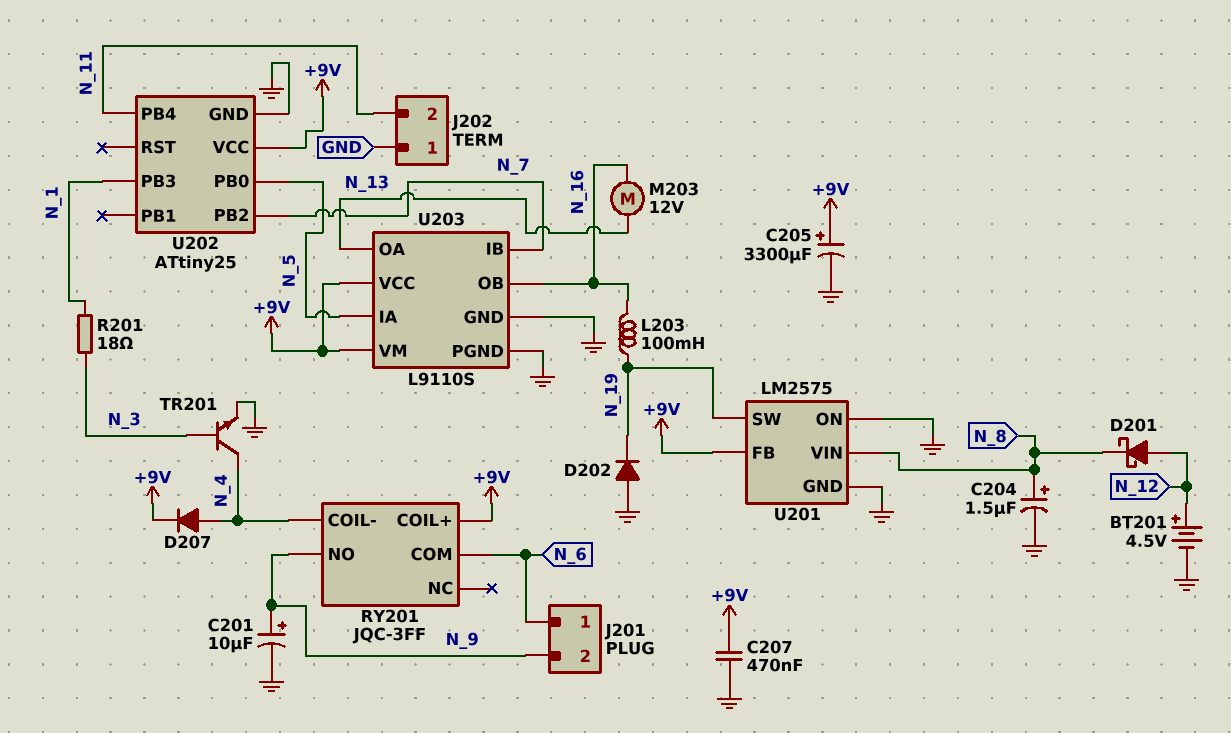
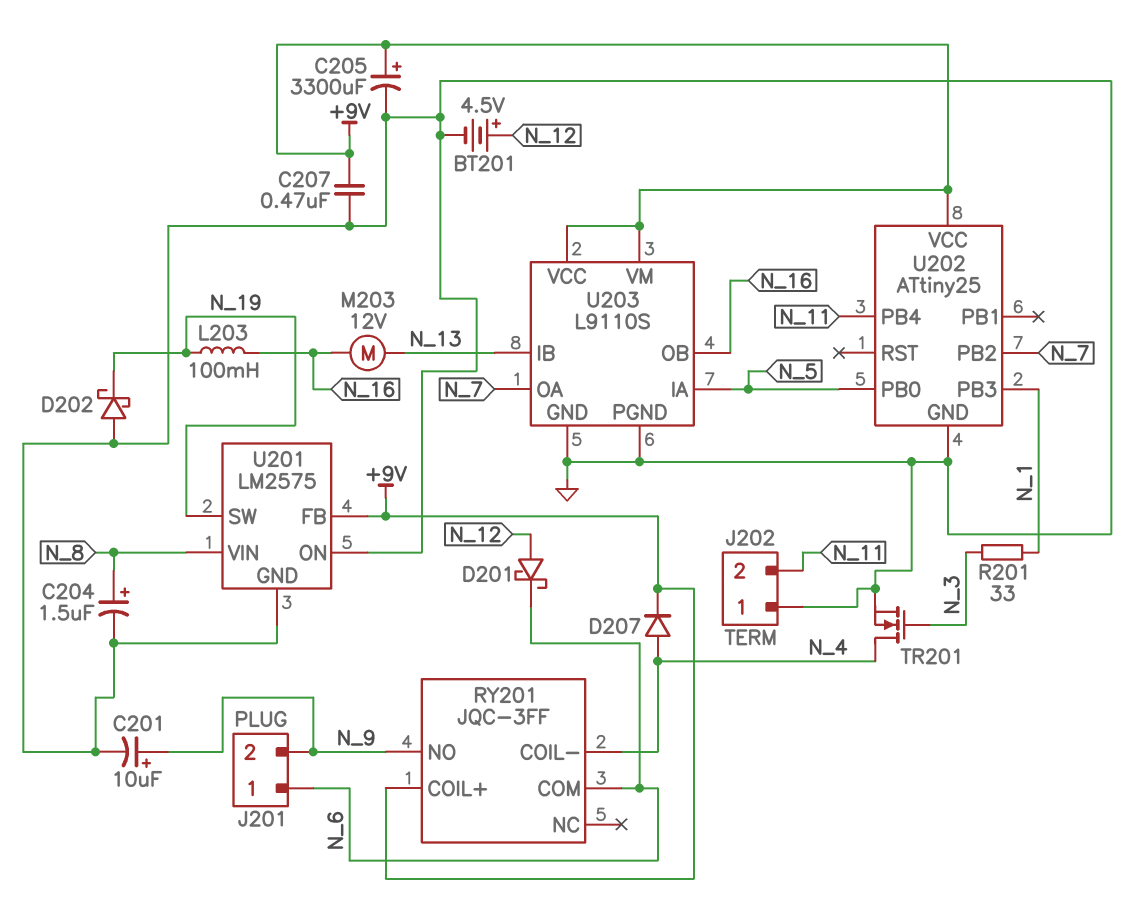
D201: schottky (A N_12, K N_8) -> schottky (A N_12, K N_6)
D202: diode (A GND, K N_19) -> schottky (A GND, K N_19)
R201: 18 (N_1, N_3) -> 33 (N_1, N_3)
TR201: NPN (B N_3, C N_4, E GND) -> NMOS (G N_3, D N_4, S GND)
U203 pin IB: N_7 -> N_13
U203 pin OA: N_13 -> N_7

